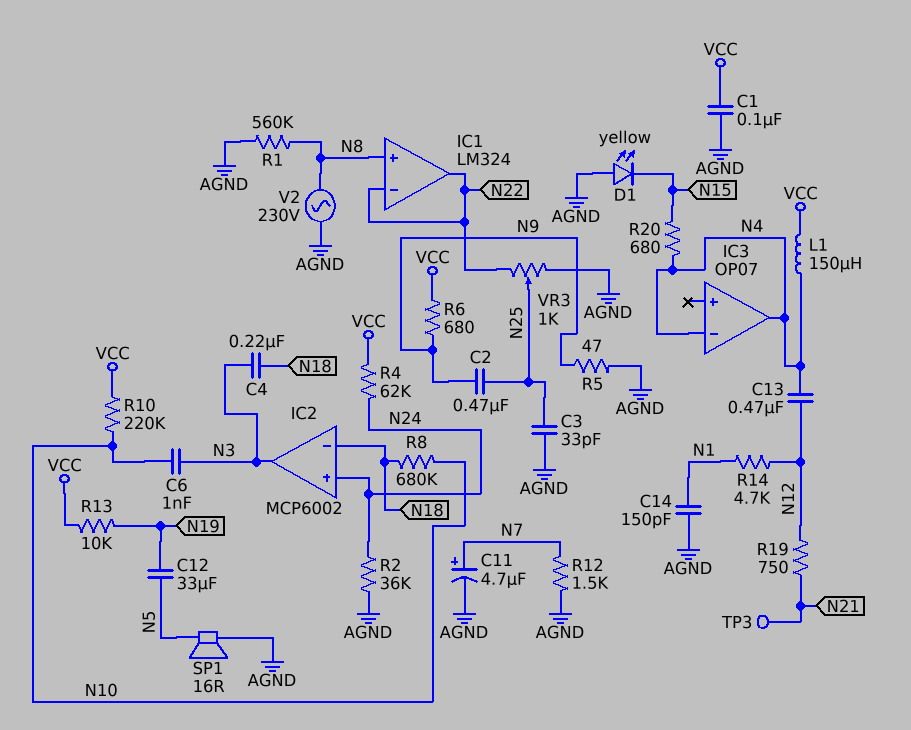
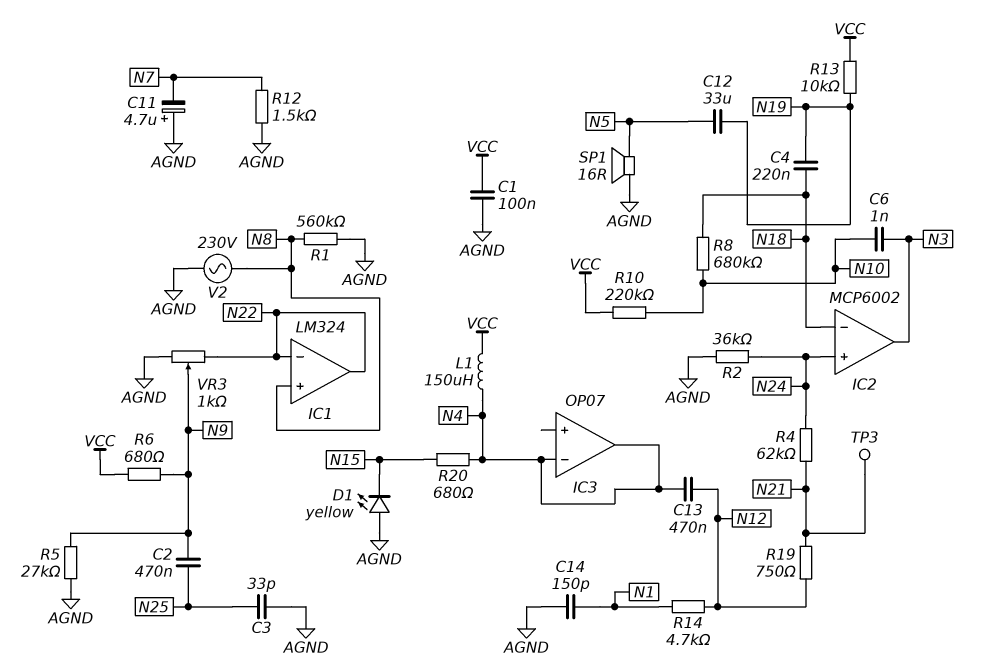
C4: 220nF (N3, N18) -> 220nF (N18, N19)
C11: 4.7uF (plus N7, minus AGND) -> 4.7uF (plus AGND, minus N7)
R4: 62k (N24, VCC) -> 62k (N21, N24)
R5: 47 (AGND, N9) -> 27k (AGND, N9)
VR3: 1k (AGND, N22, wiper N25) -> 1k (AGND, N22, wiper N9)

